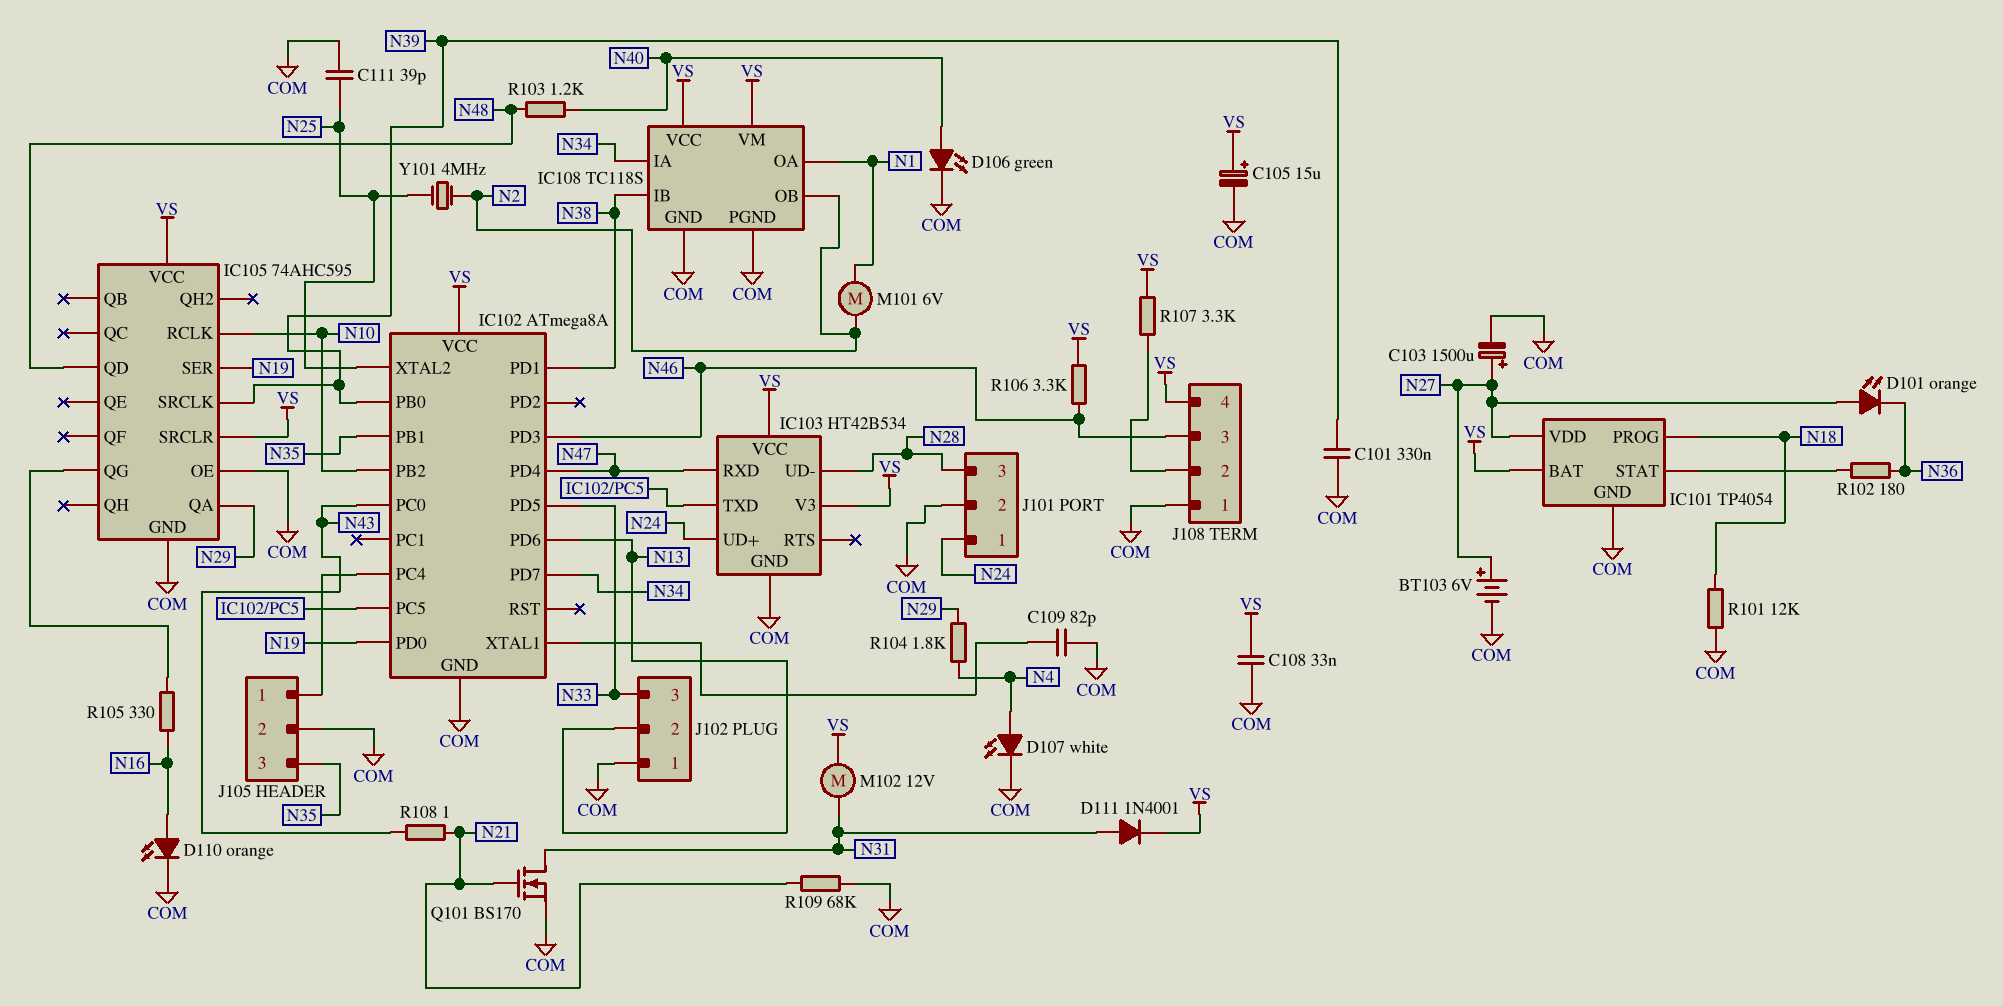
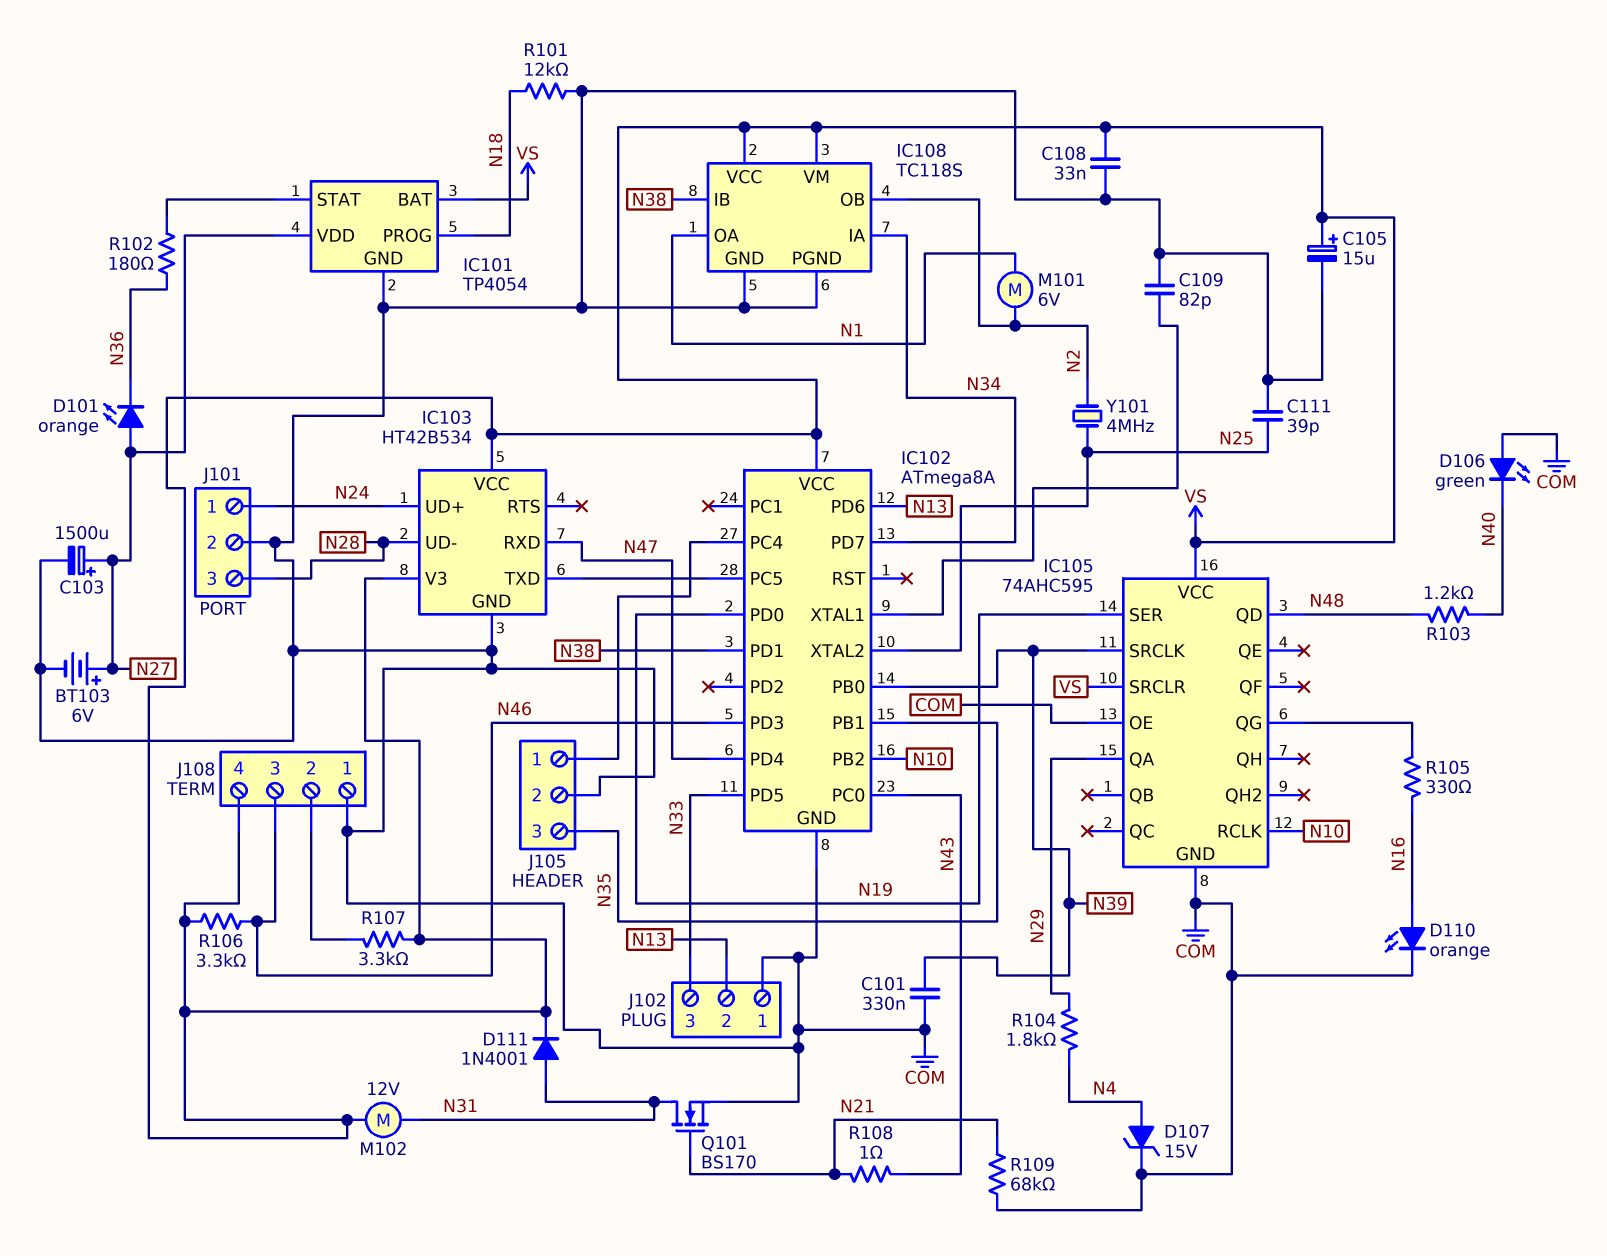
D106: LED green (A N40, K COM) -> LED green (A COM, K N40)
D107: LED white (A N4, K COM) -> zener 15V (A N4, K COM)

